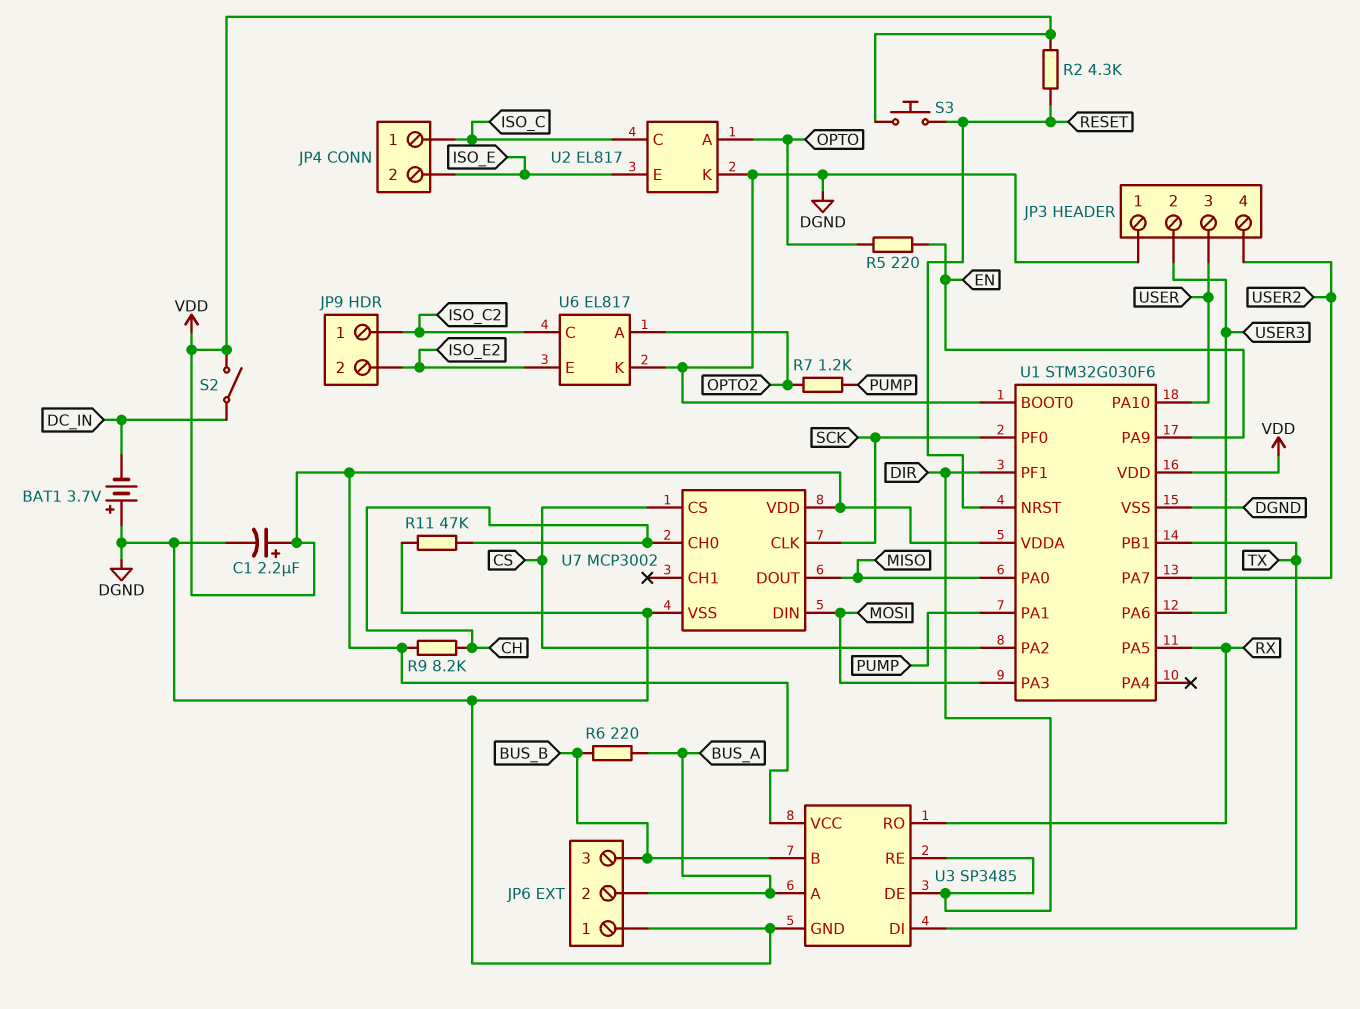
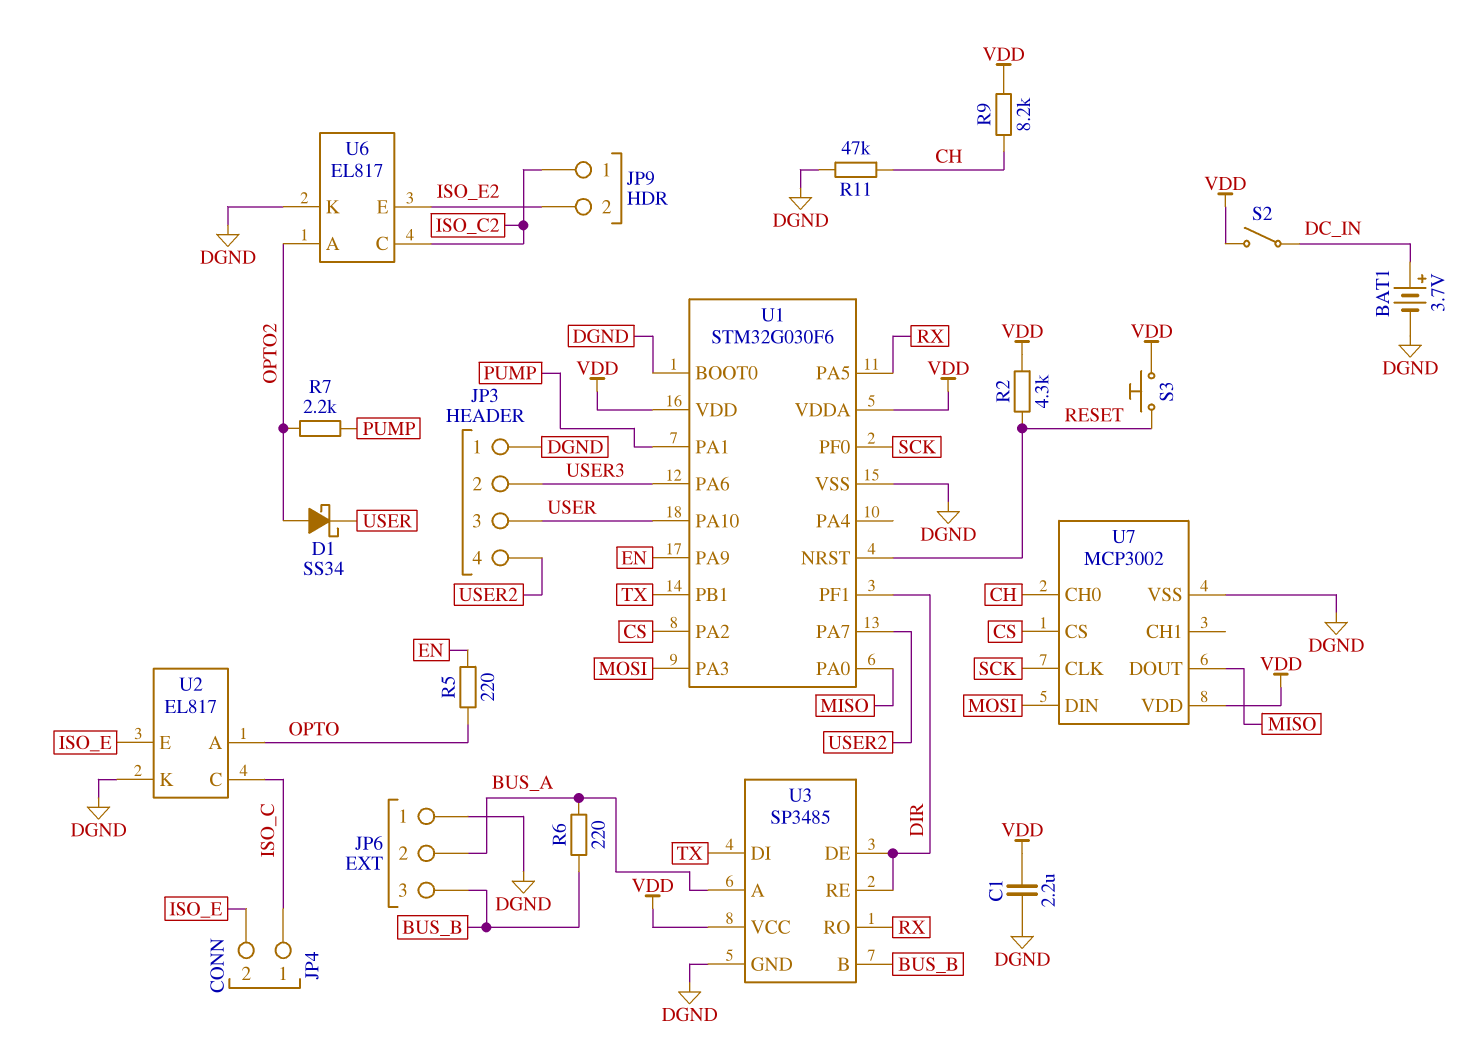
BAT1: 3.7V (plus DGND, minus DC_IN) -> 3.7V (plus DC_IN, minus DGND)
C1: 2.2uF (plus VDD, minus DGND) -> 2.2uF (DGND, VDD)
D1: none -> schottky SS34 (A OPTO2, K USER)
R7: 1.2k (OPTO2, PUMP) -> 2.2k (OPTO2, PUMP)

